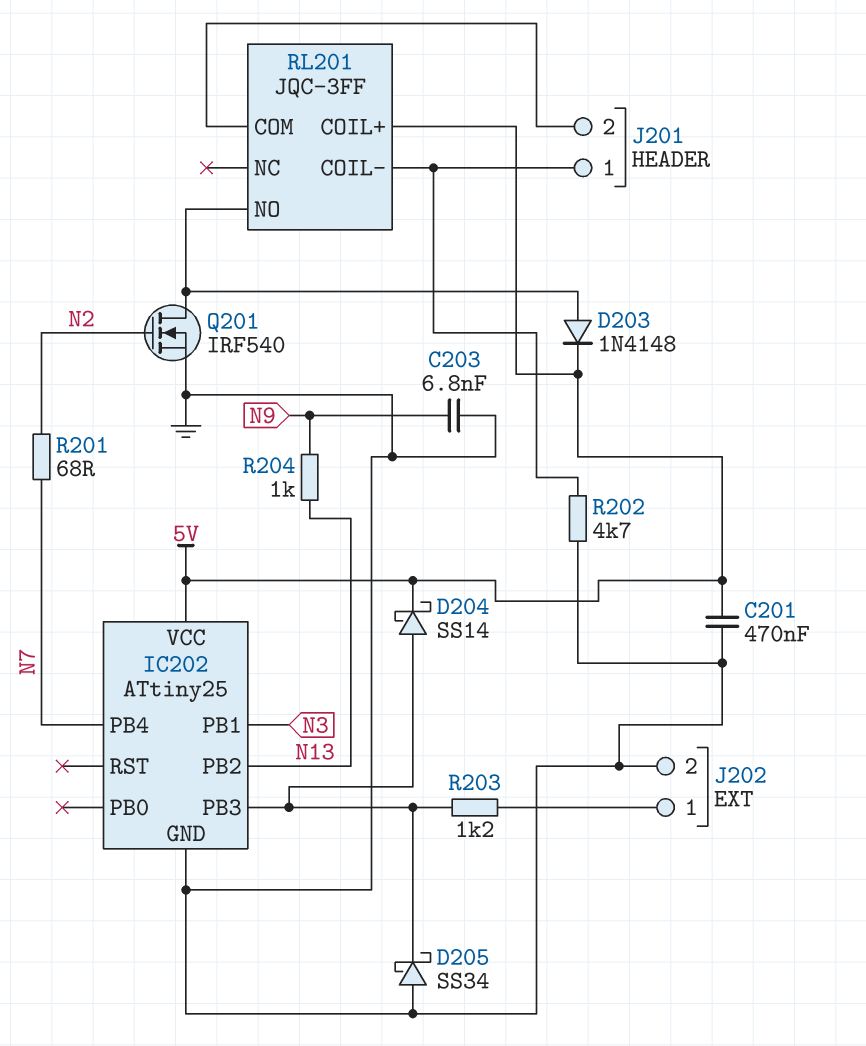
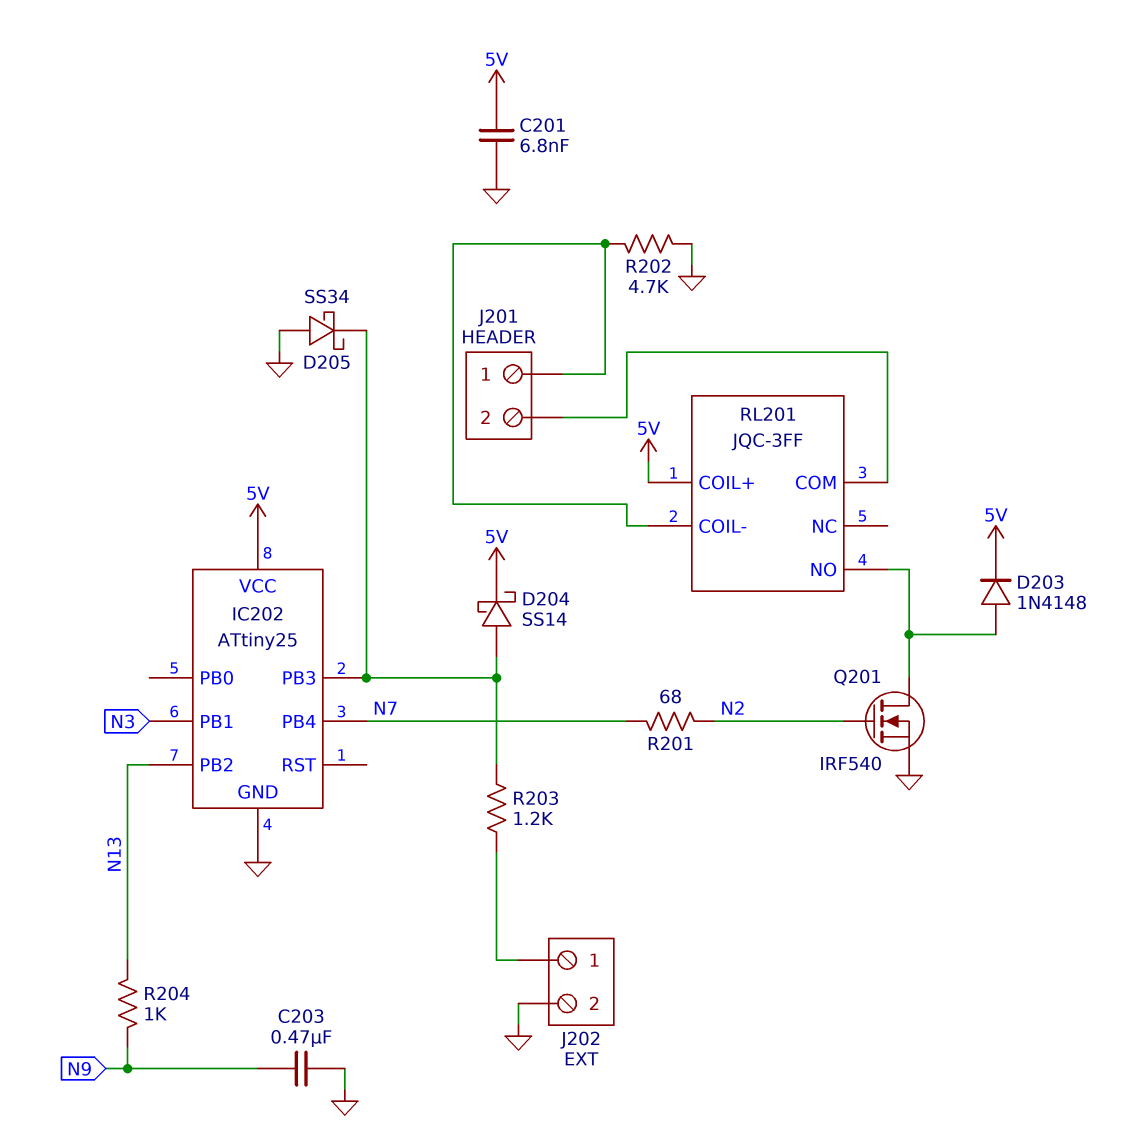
C201: 470nF (5V, GND) -> 6.8nF (5V, GND)
C203: 6.8nF (GND, N9) -> 470nF (GND, N9)

